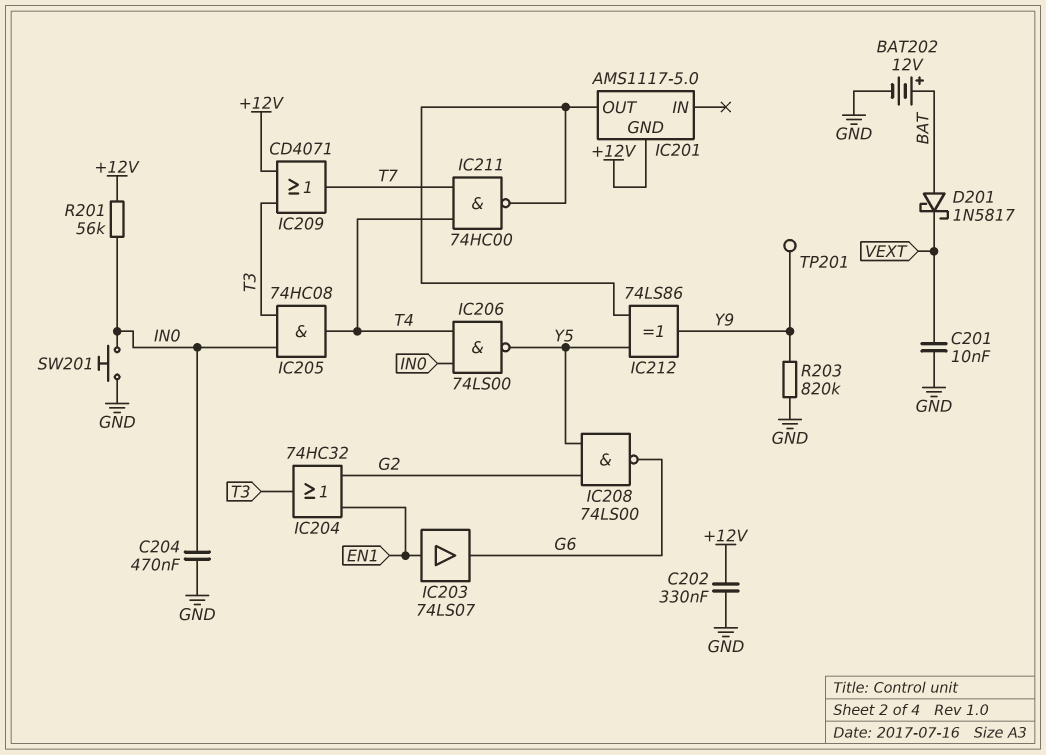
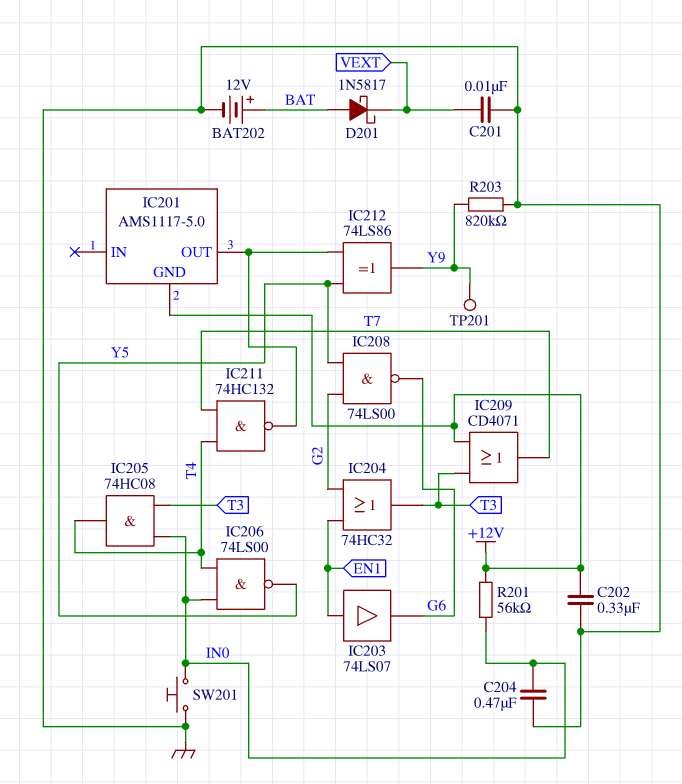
IC211: NAND 74HC00 (in T4, in T7, out IC201/OUT) -> NAND 74HC132 (in T4, in T7, out IC201/OUT)

